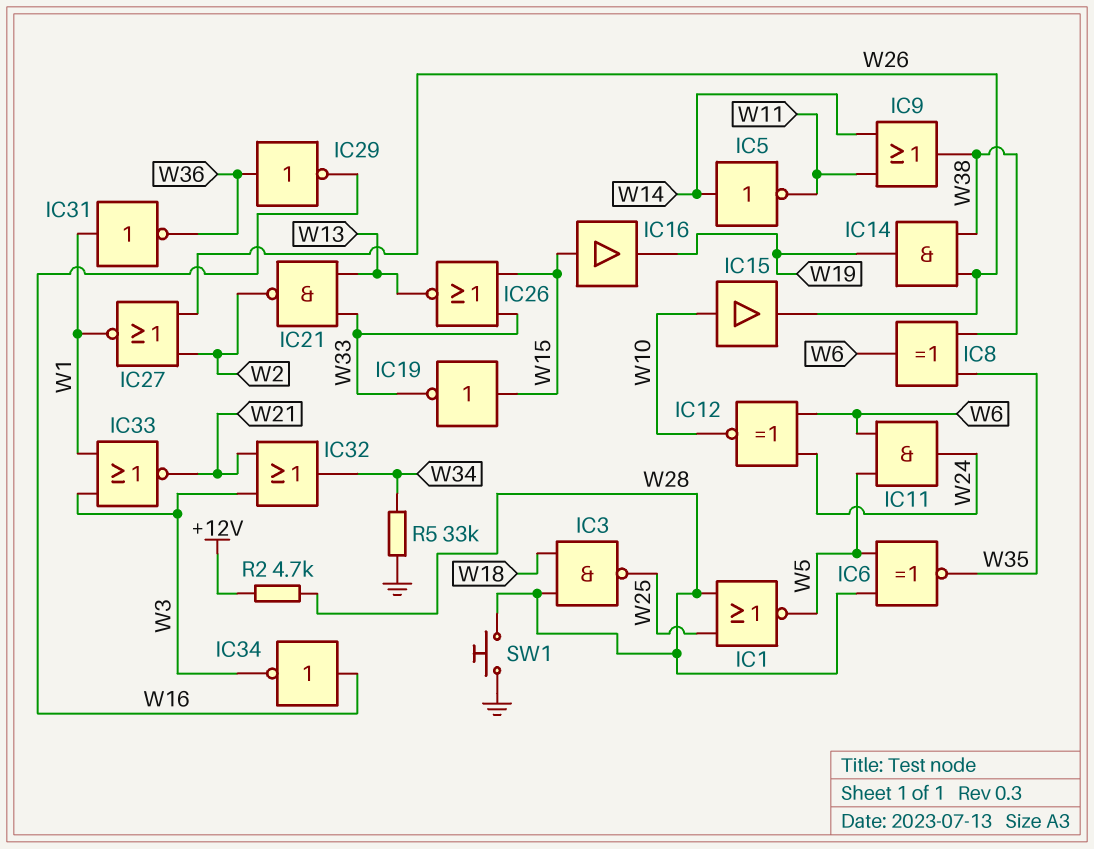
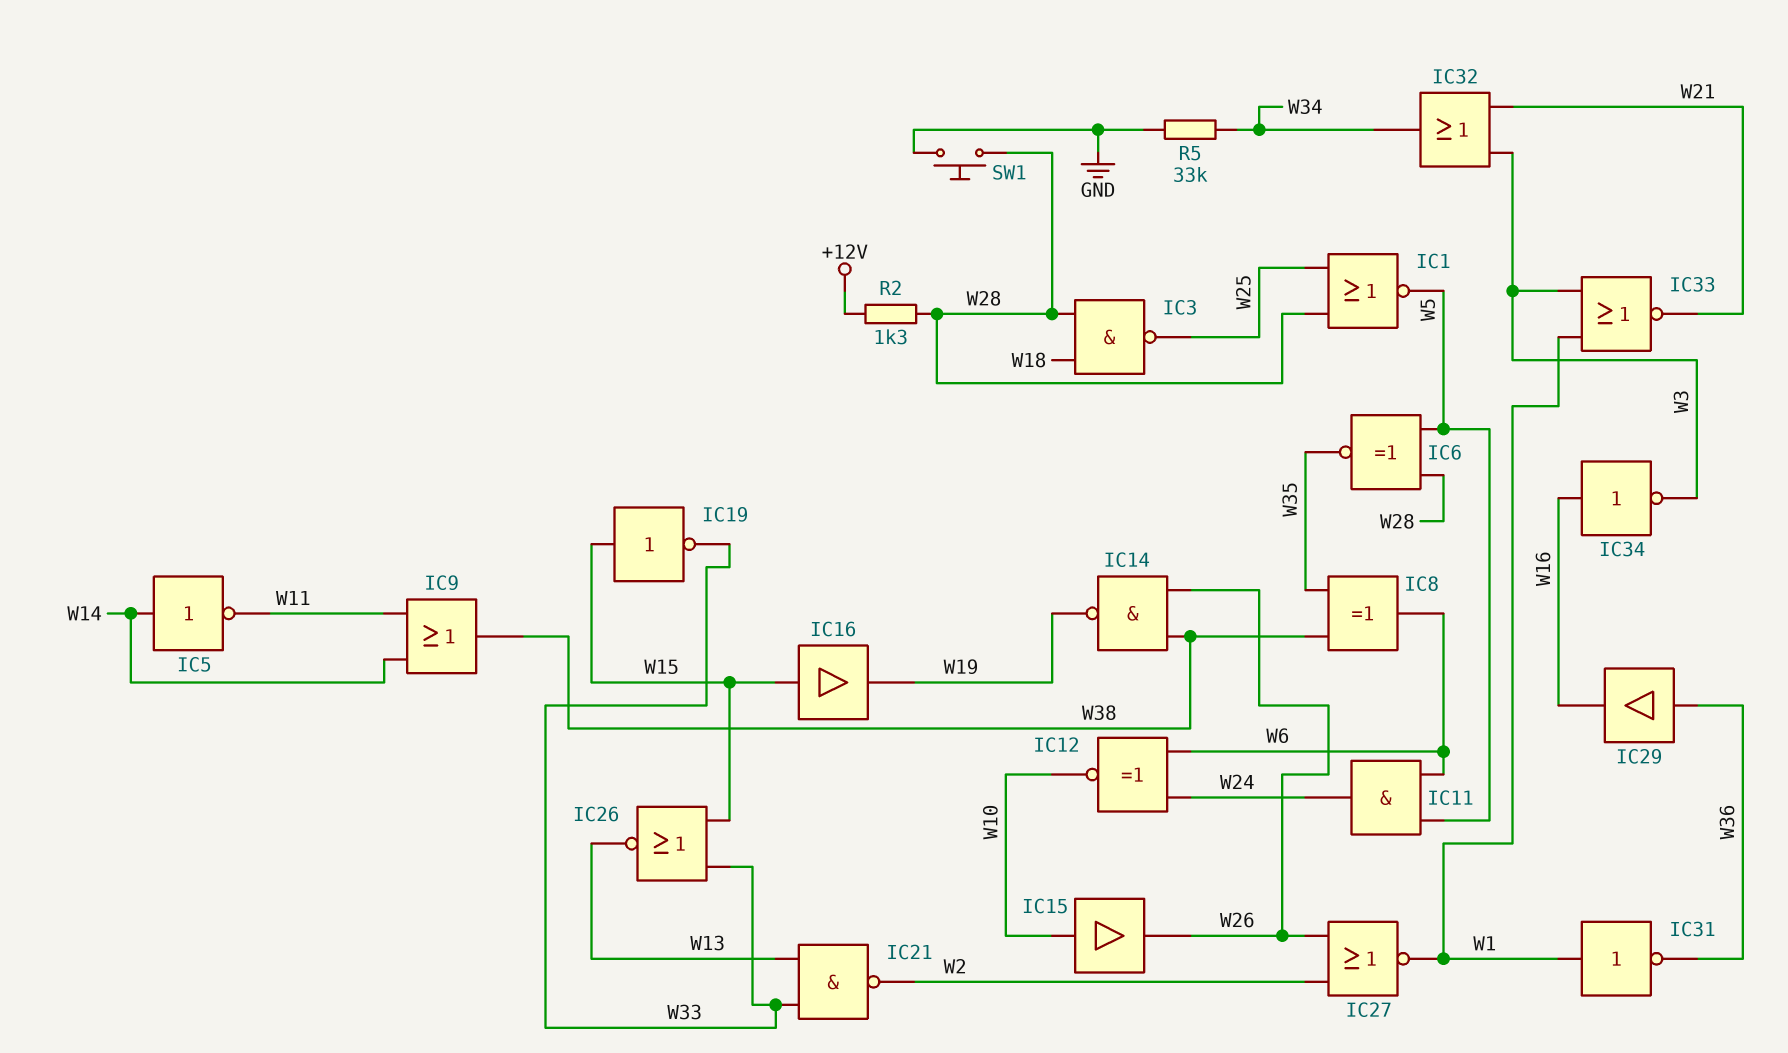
IC14: AND (in W26, in W38, out W19) -> NAND (in W26, in W38, out W19)
IC29: NOT (in W36, out W16) -> buffer (in W36, out W16)
R2: 4.7k (+12V, W28) -> 1.3k (+12V, W28)

